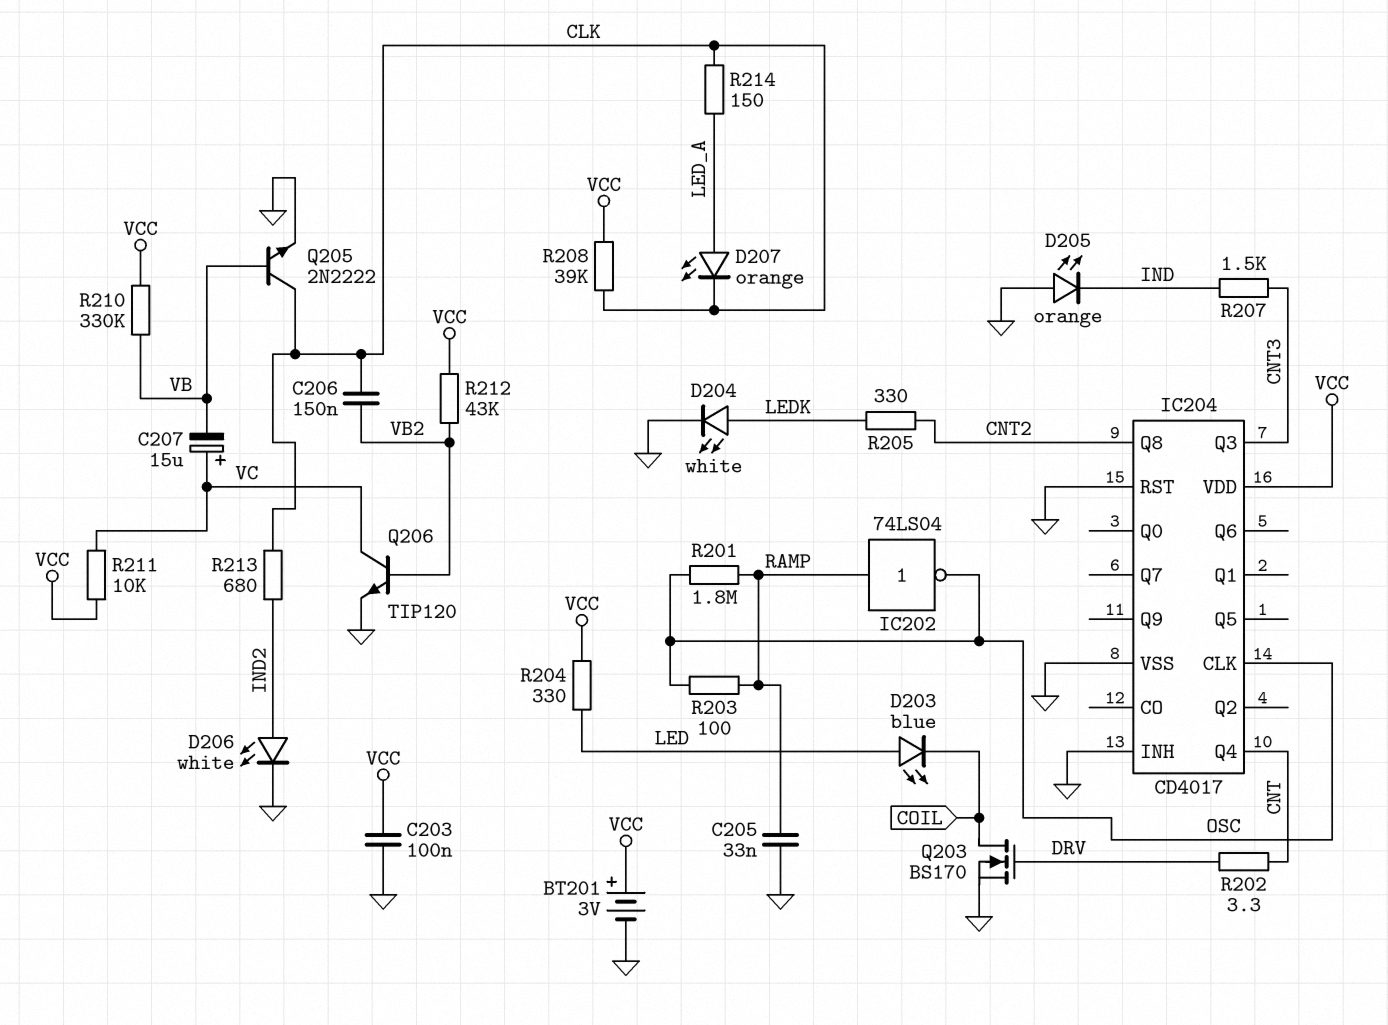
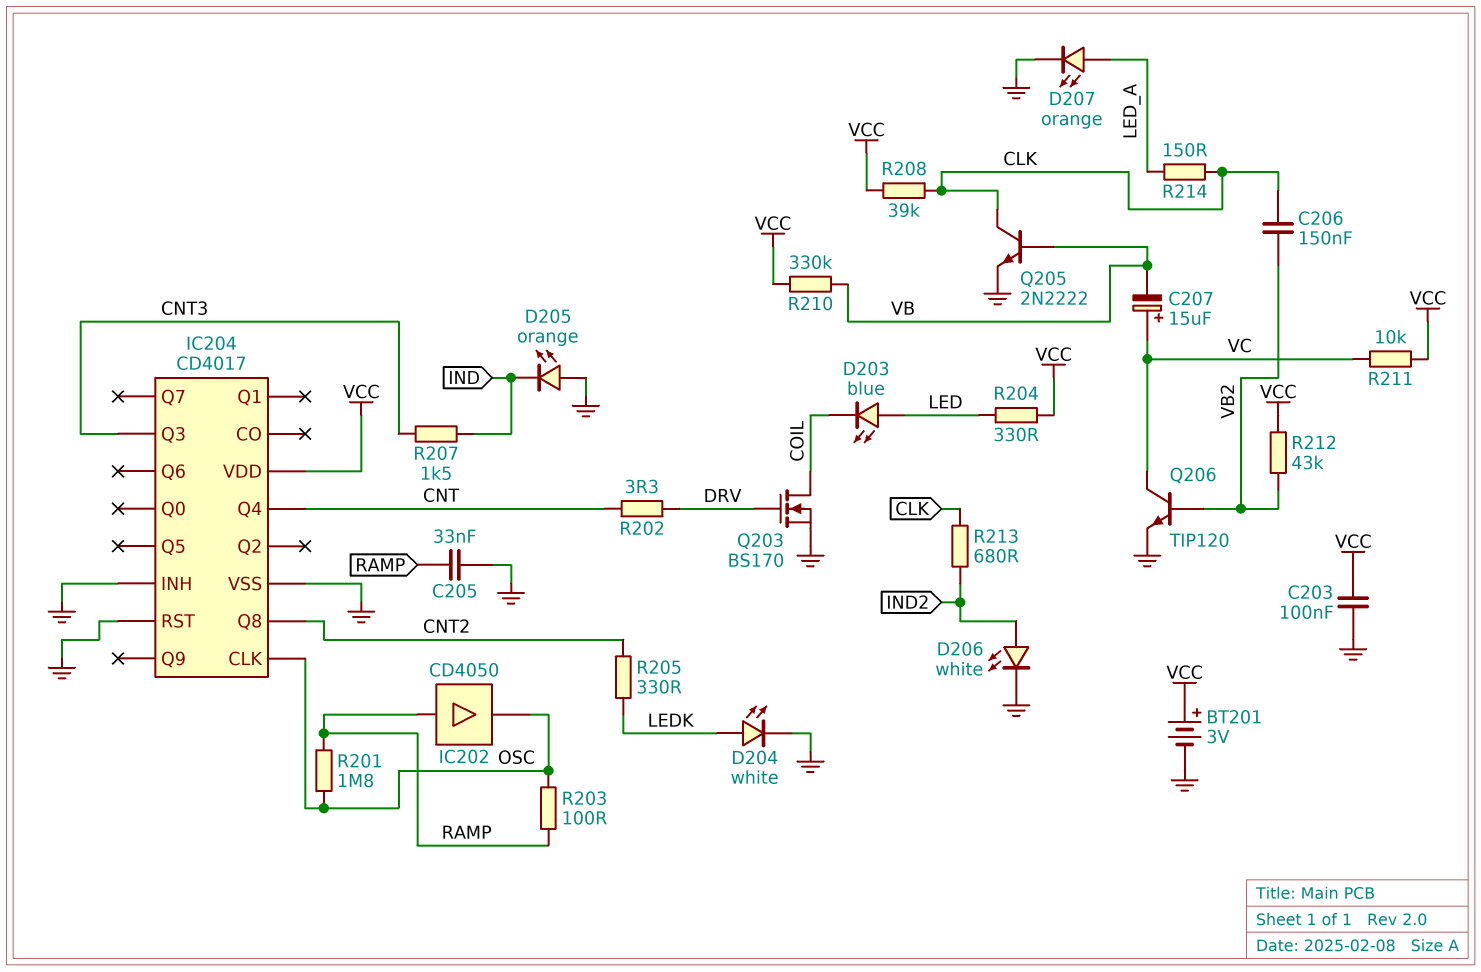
D207: LED orange (A LED_A, K CLK) -> LED orange (A LED_A, K GND)
IC202: NOT 74LS04 (in RAMP, out OSC) -> buffer CD4050 (in RAMP, out OSC)

